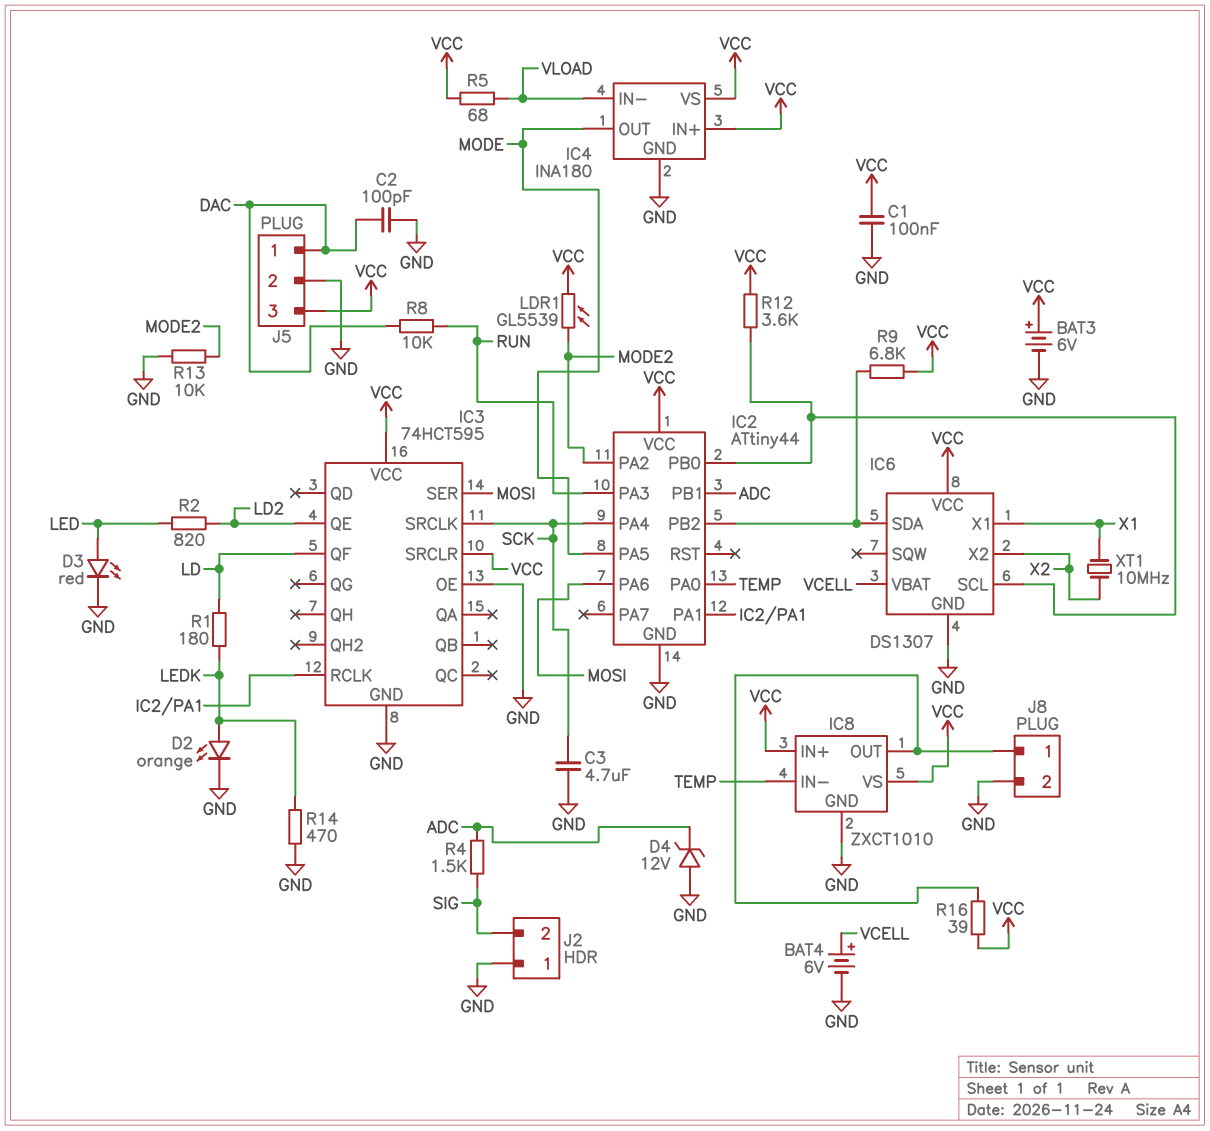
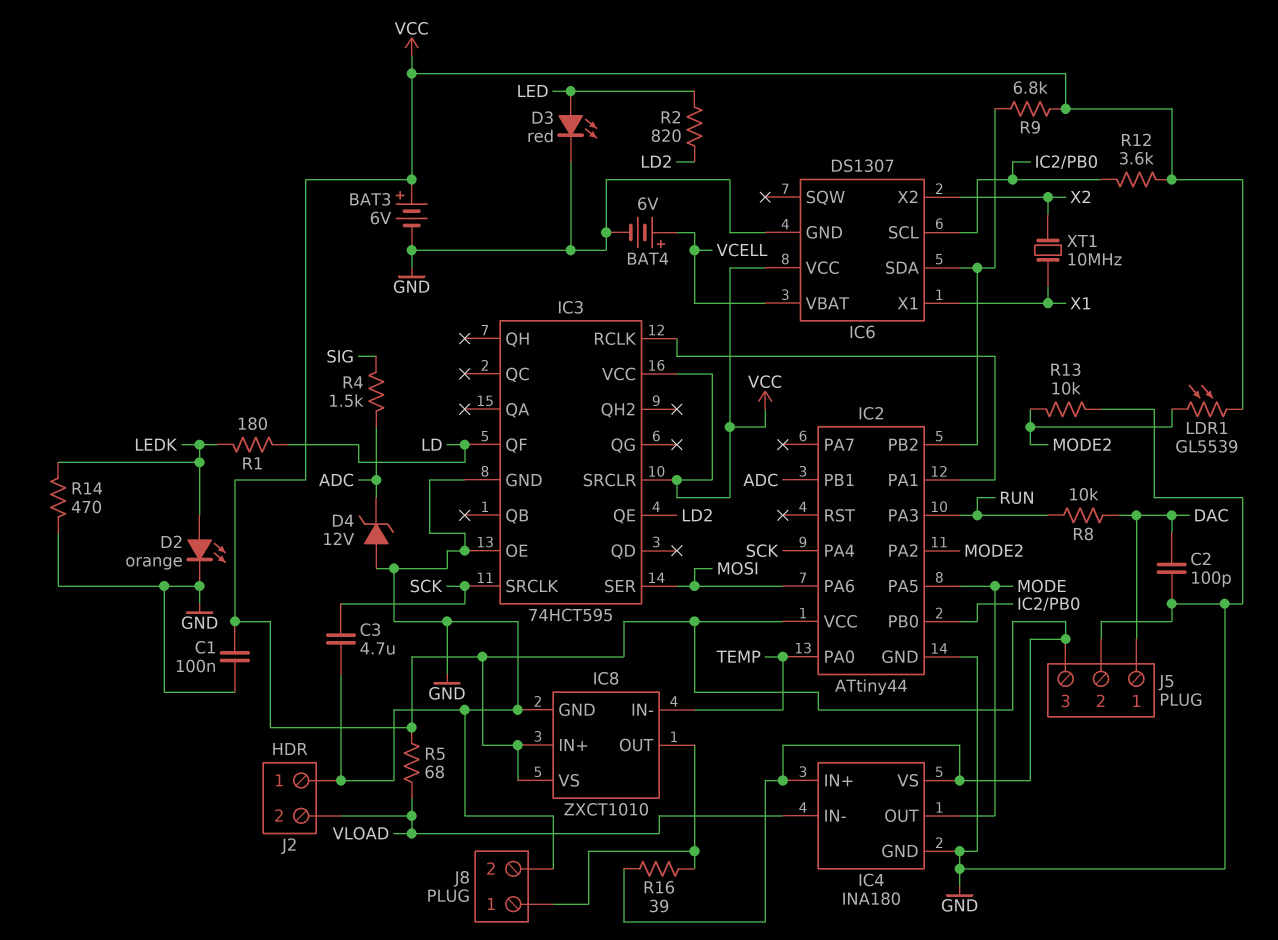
J2 pin 2: SIG -> VLOAD

